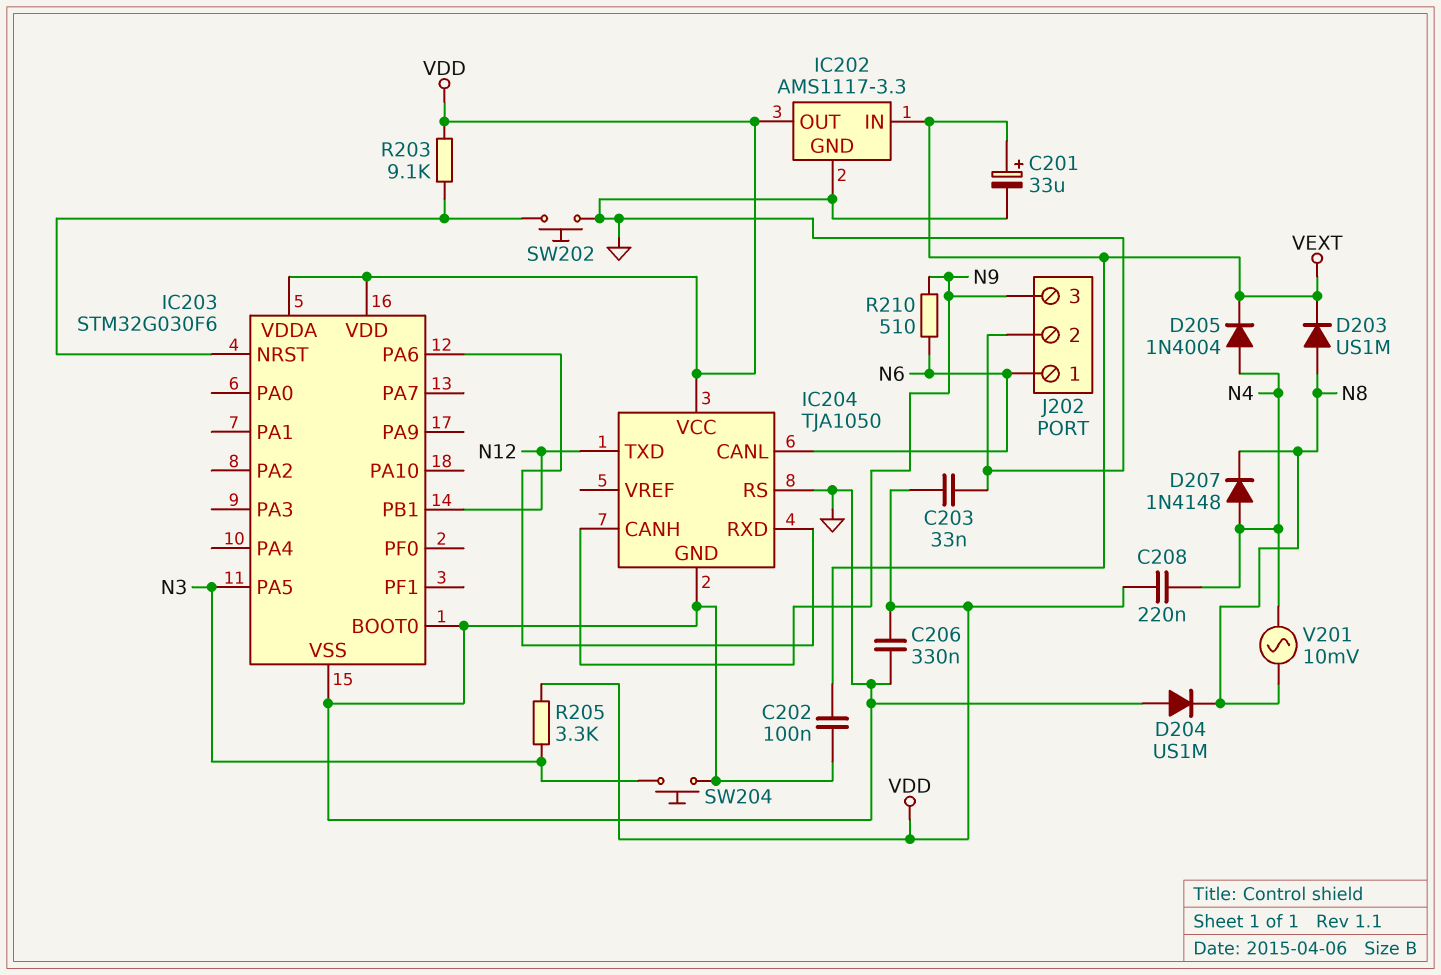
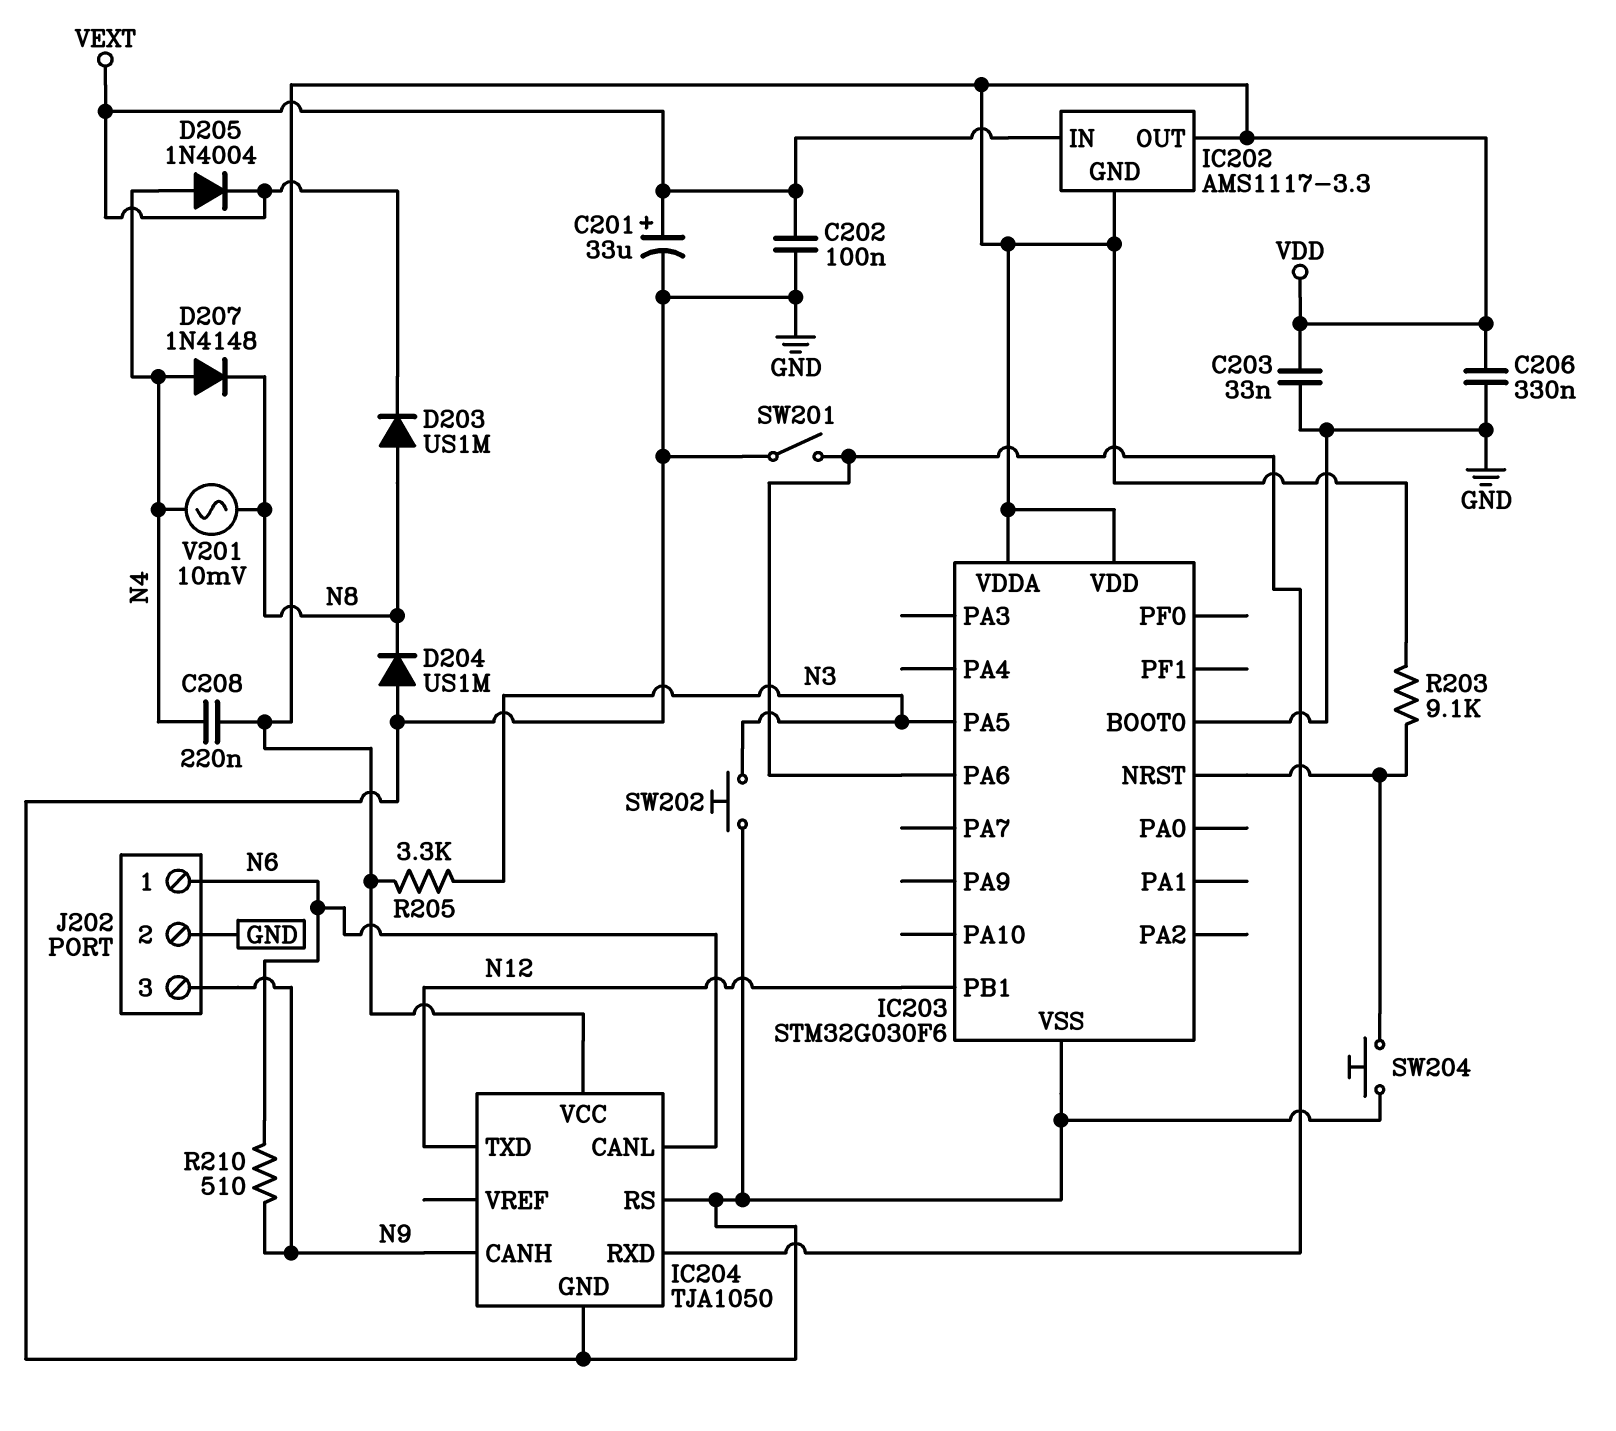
IC202 pin GND: GND -> VDD
SW201: none -> switch (GND, IC203/PA6)
SW202: button (GND, IC203/NRST) -> button (GND, N3)
SW204: button (GND, N3) -> button (GND, IC203/NRST)

